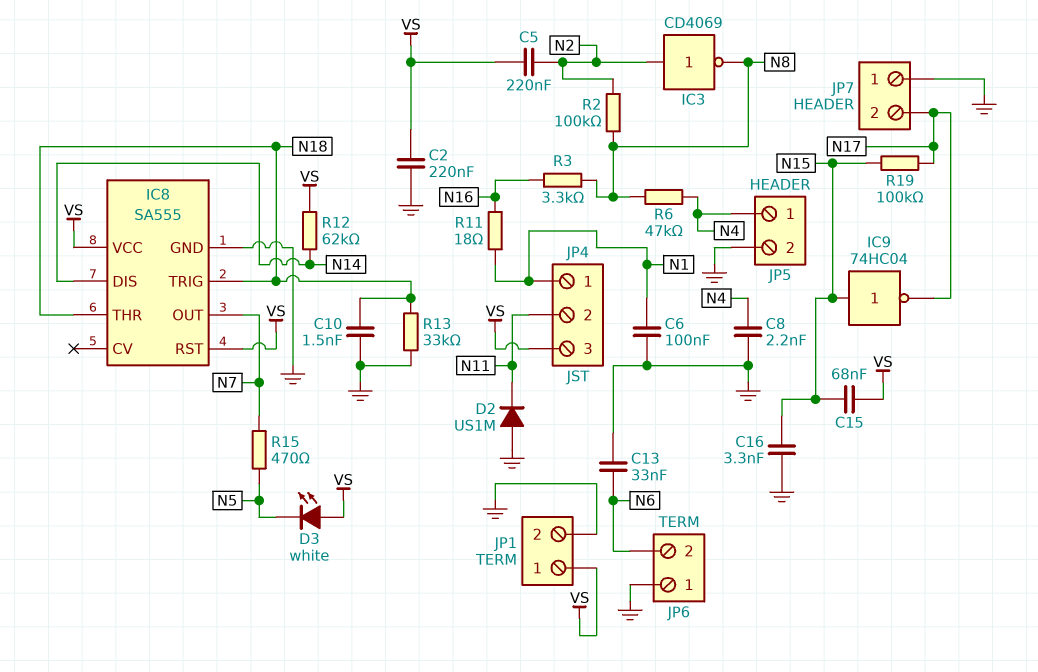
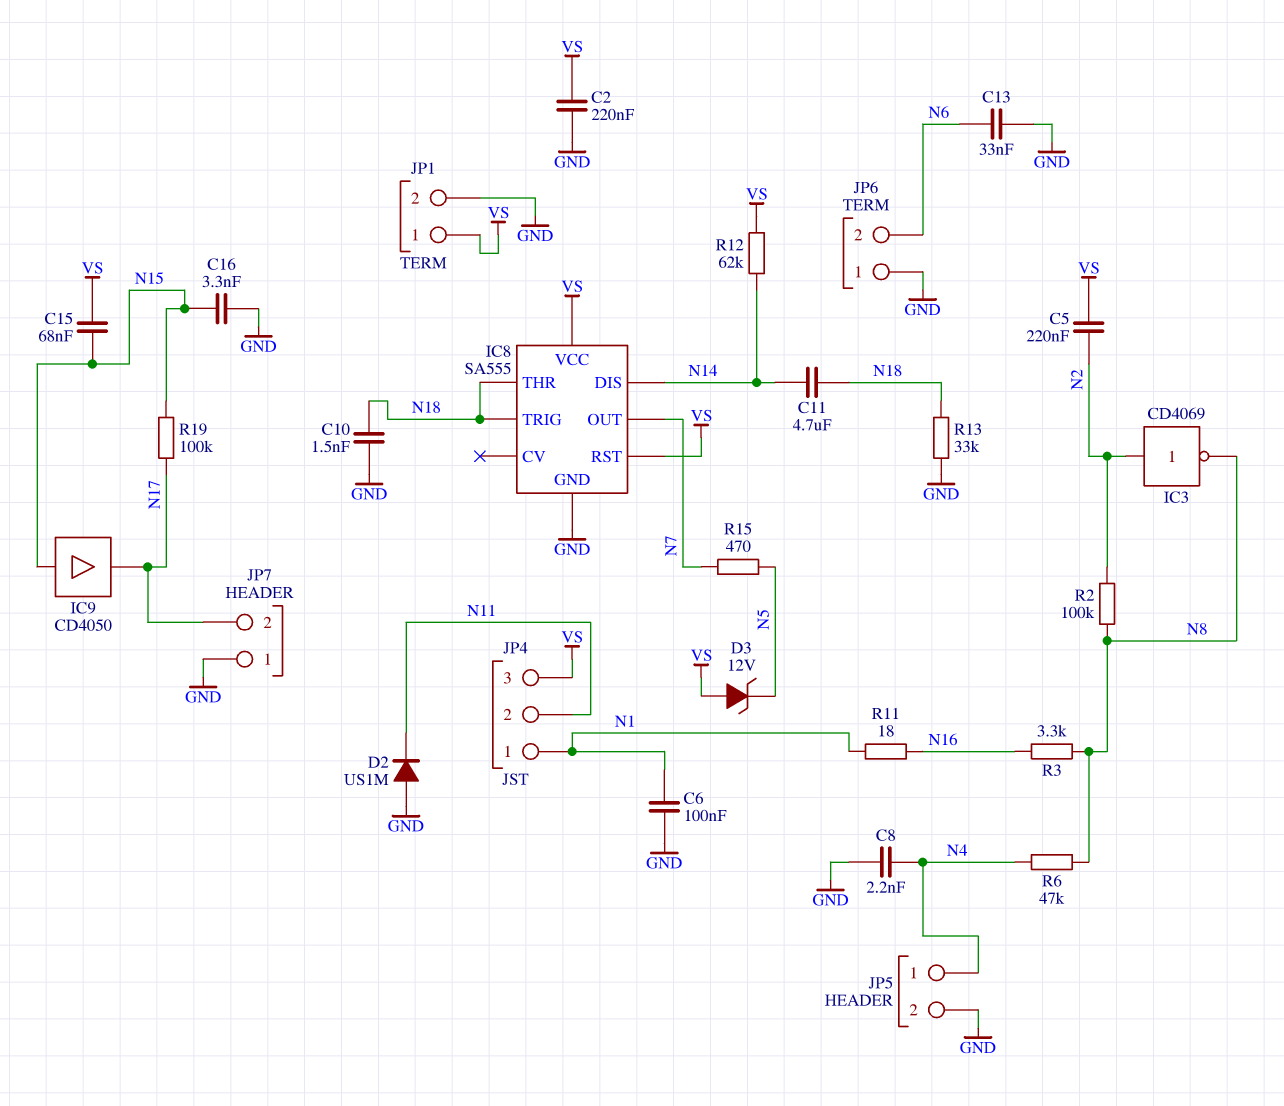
C11: none -> 4.7uF (N14, N18)
D3: LED white (A VS, K N5) -> zener 12V (A VS, K N5)
IC9: NOT 74HC04 (in N15, out N17) -> buffer CD4050 (in N15, out N17)

